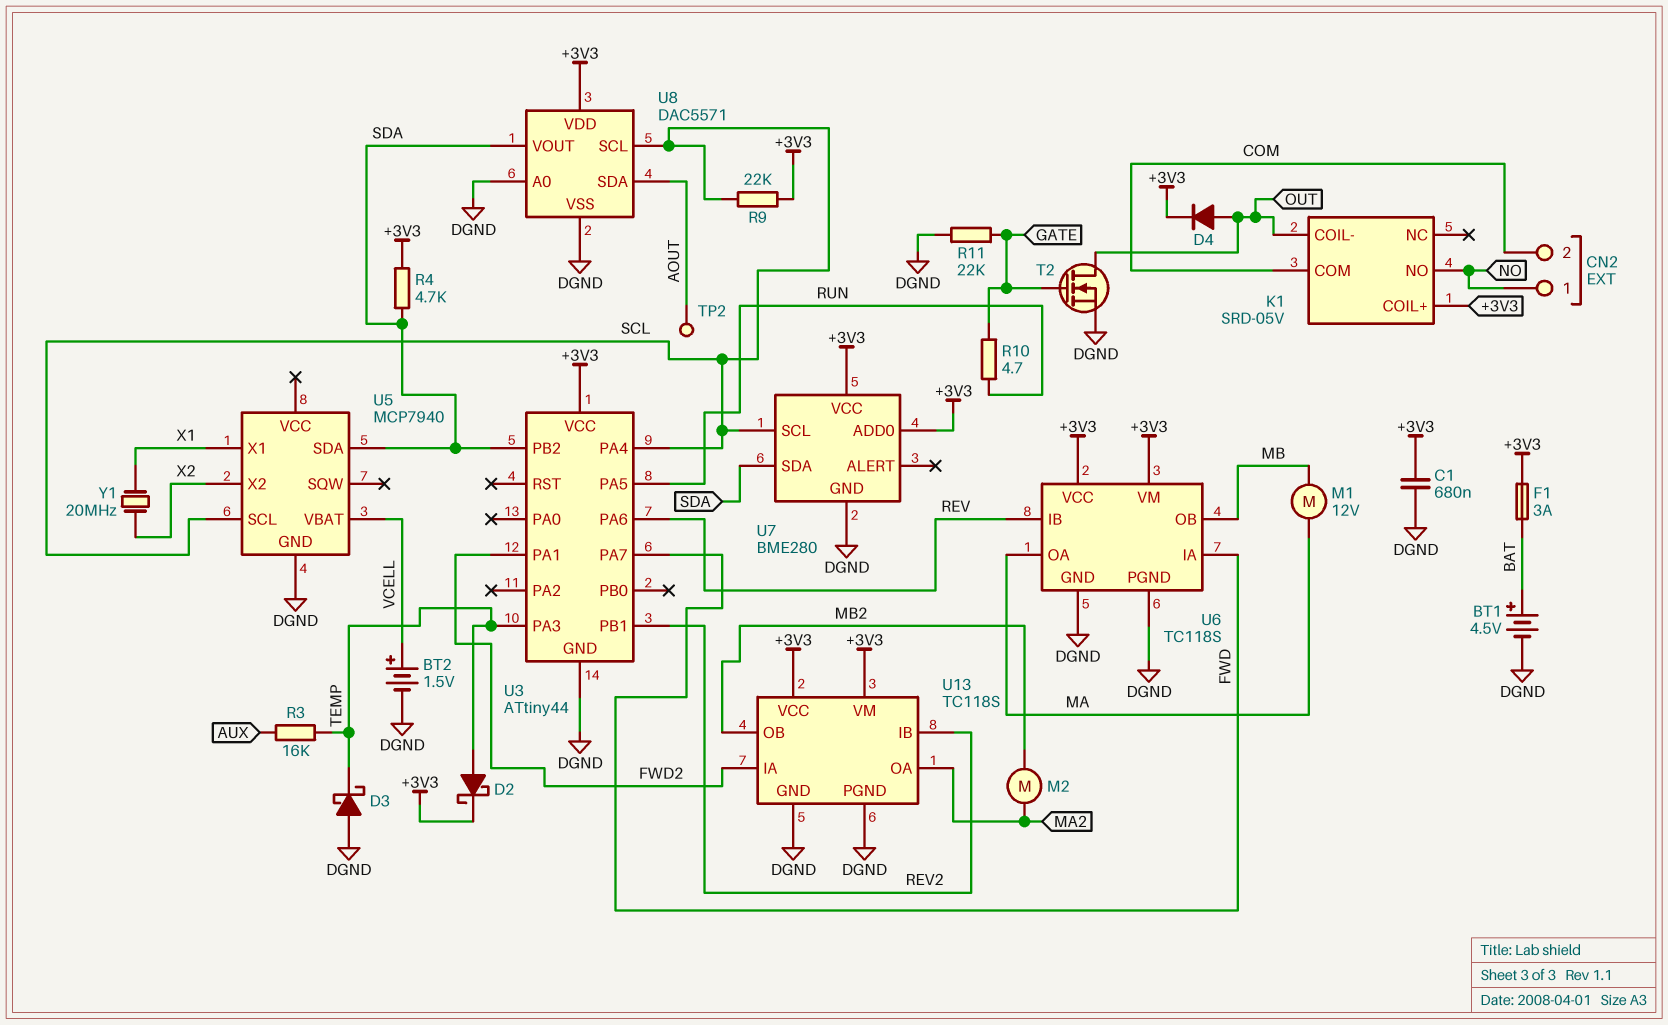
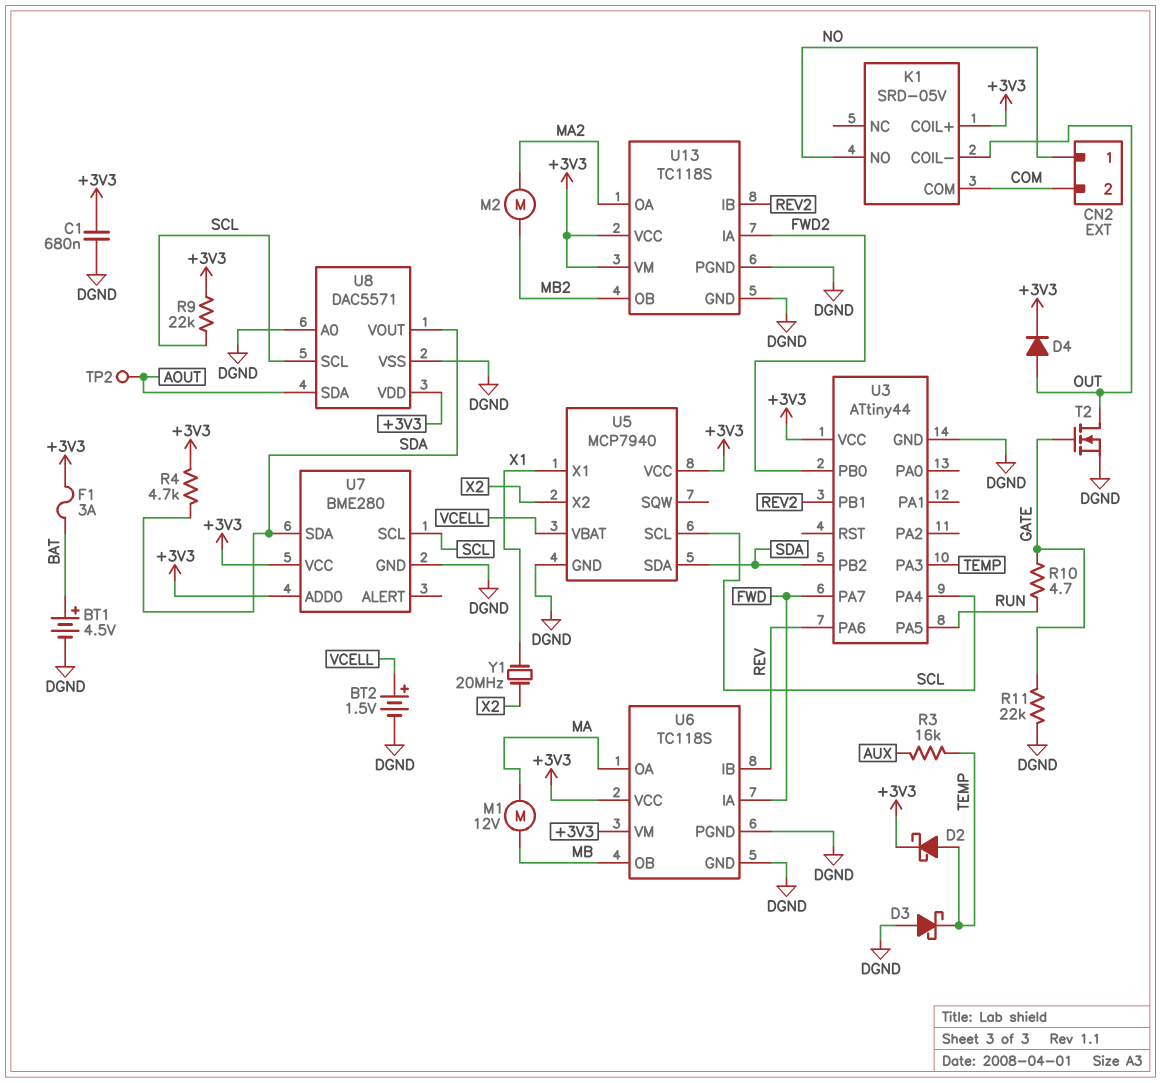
U3 pin PA1: FWD2 -> none
U3 pin PB0: none -> FWD2
U5 pin VCC: none -> +3V3

